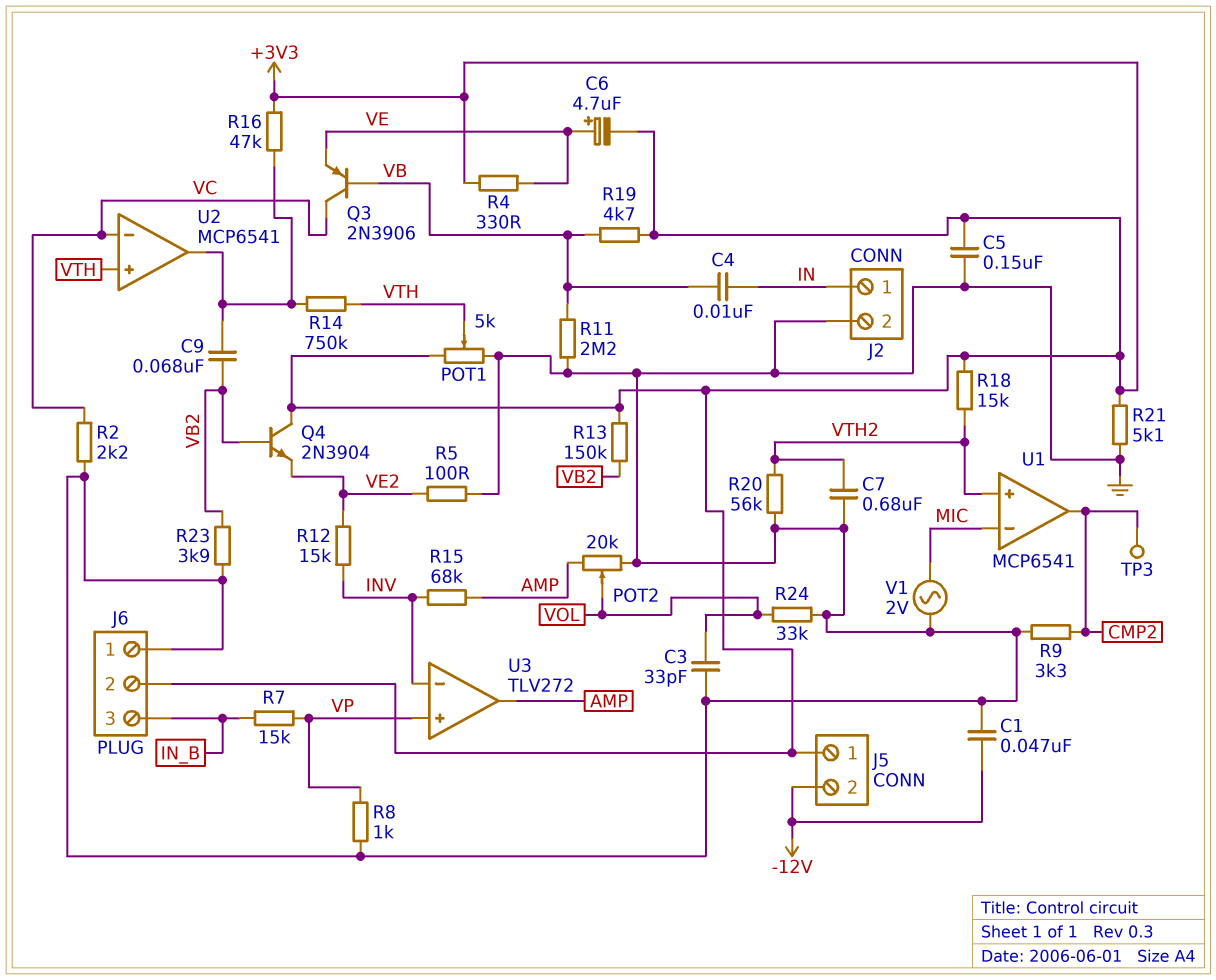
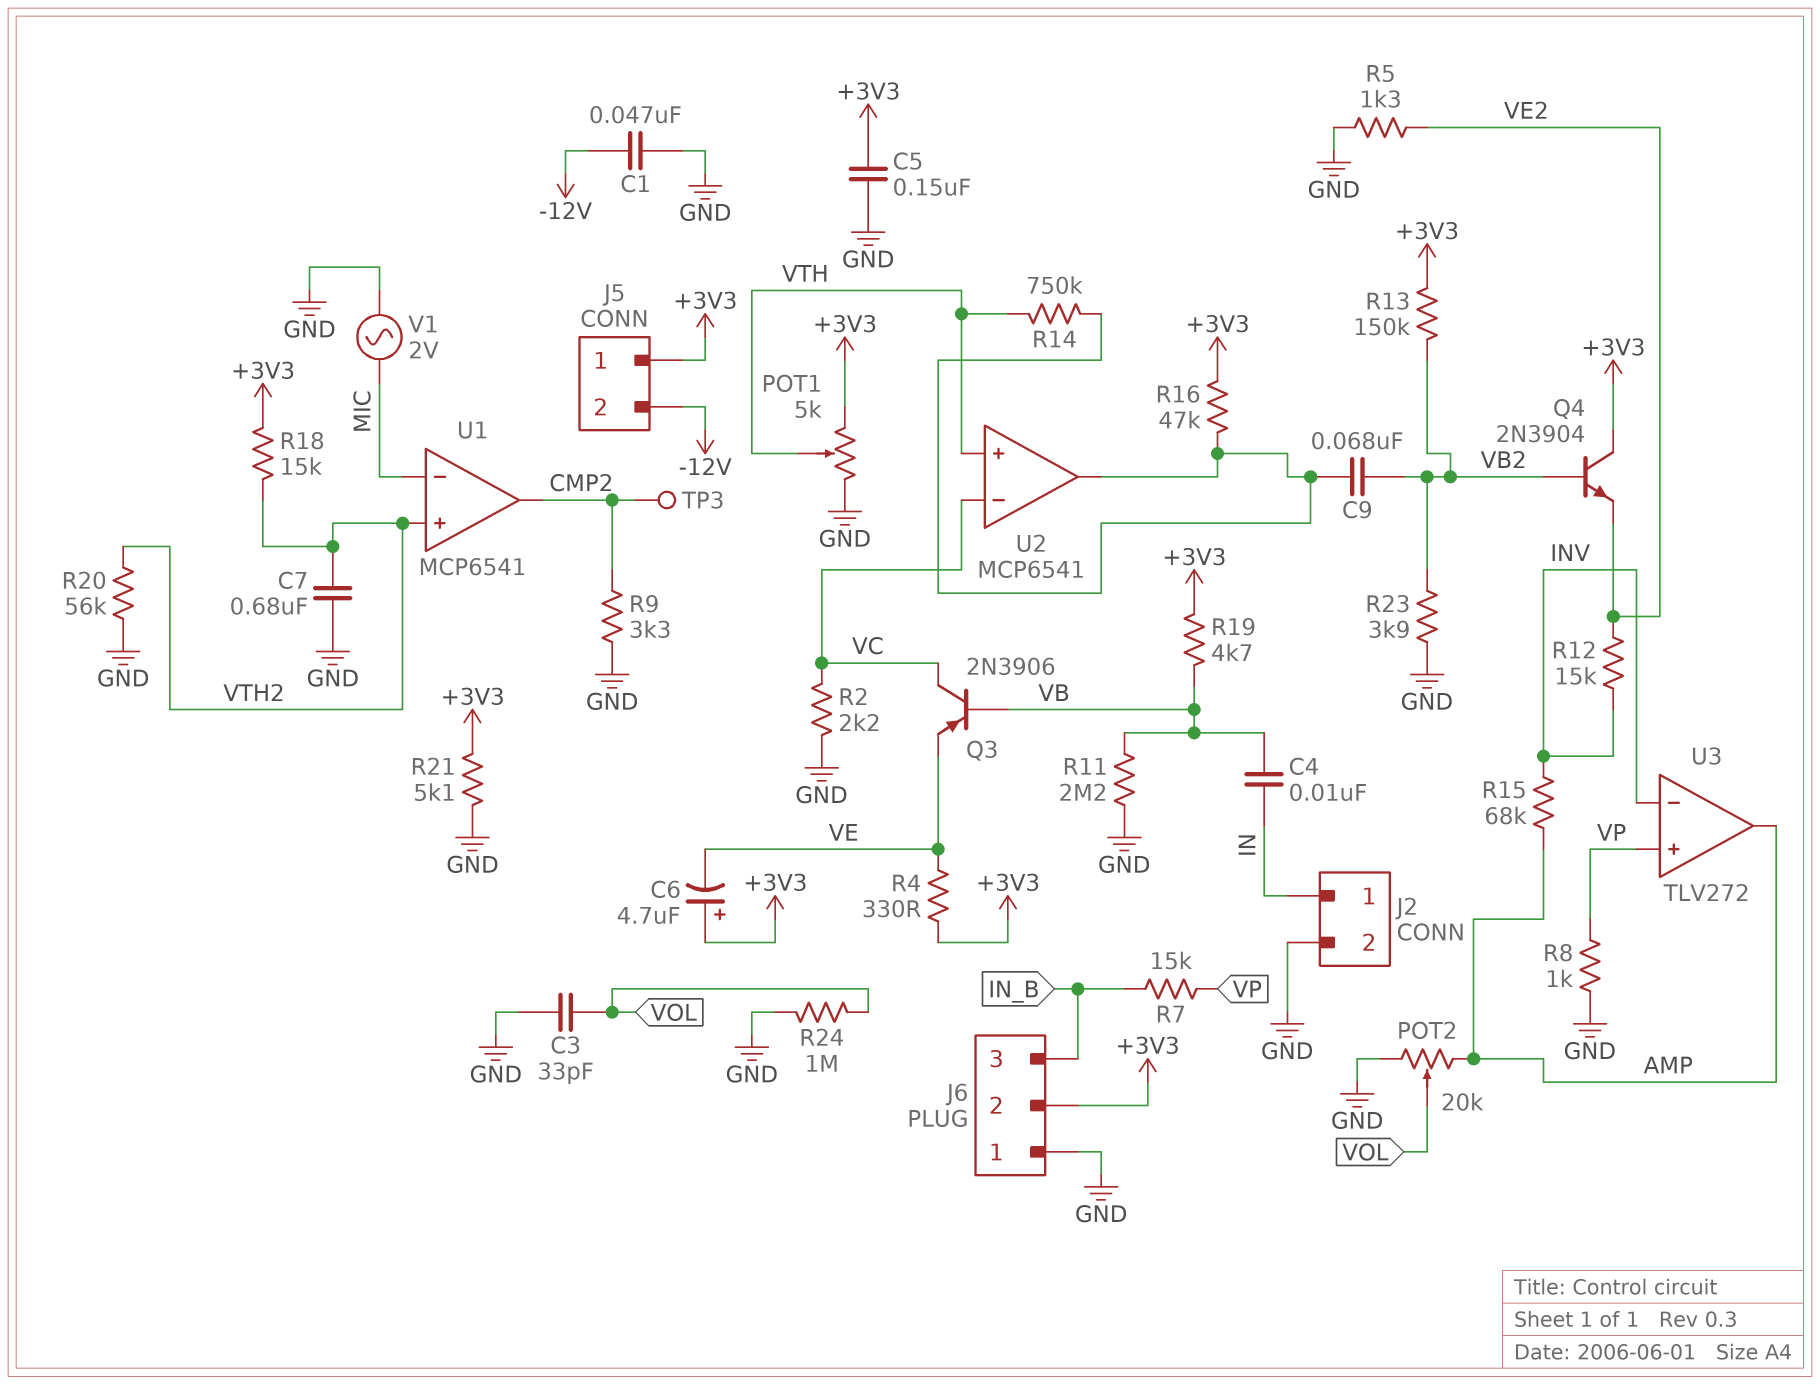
C6: 4.7uF (plus VE, minus +3V3) -> 4.7uF (plus +3V3, minus VE)
R5: 100 (GND, VE2) -> 1.3k (GND, VE2)
R24: 33k (GND, VOL) -> 1M (GND, VOL)

